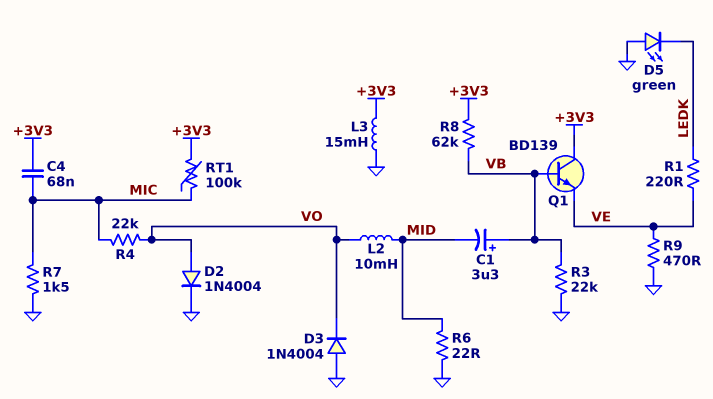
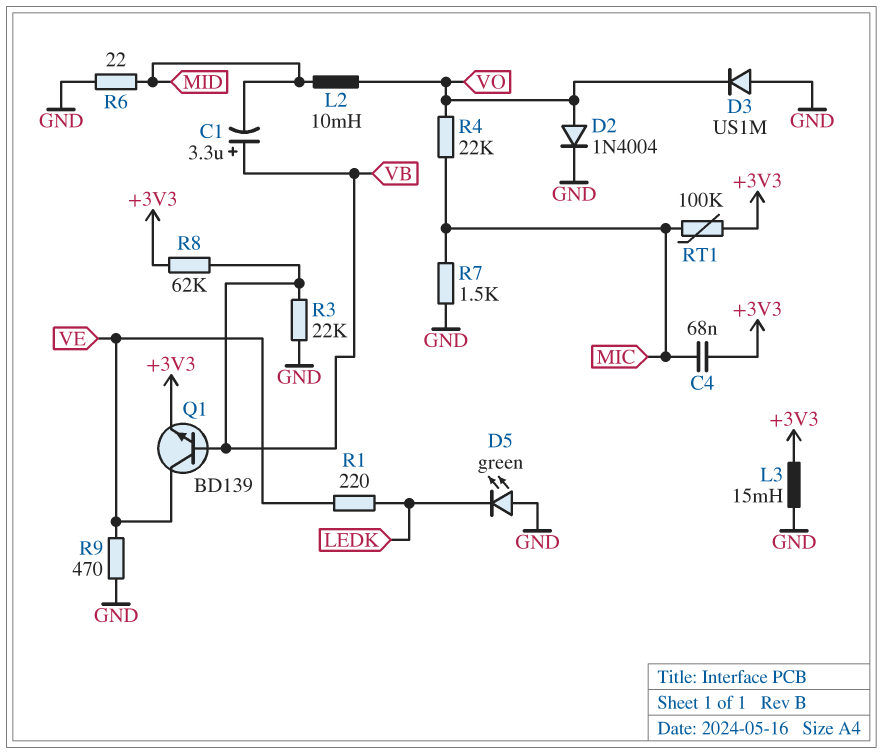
D3: diode 1N4004 (A GND, K VO) -> diode US1M (A GND, K VO)
Q1: NPN BD139 (B VB, C +3V3, E VE) -> NPN BD139 (B VB, C VE, E +3V3)

